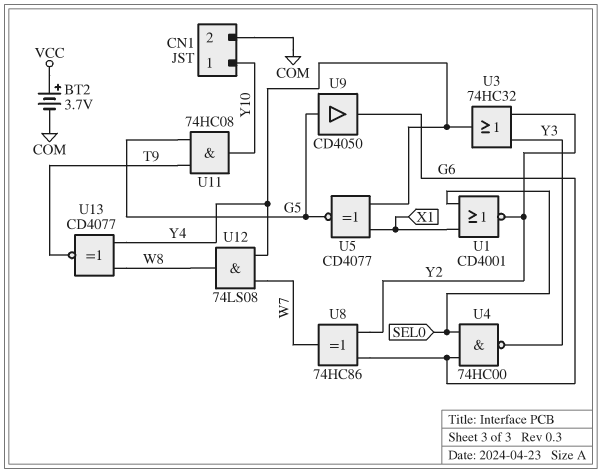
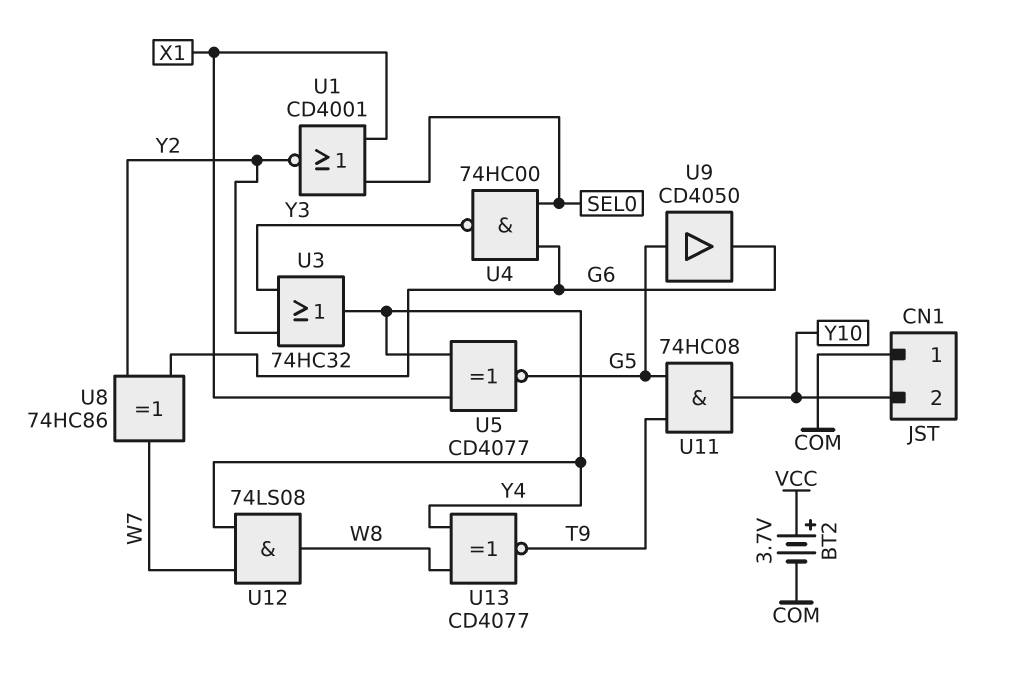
CN1 pin 1: Y10 -> COM
CN1 pin 2: COM -> Y10

